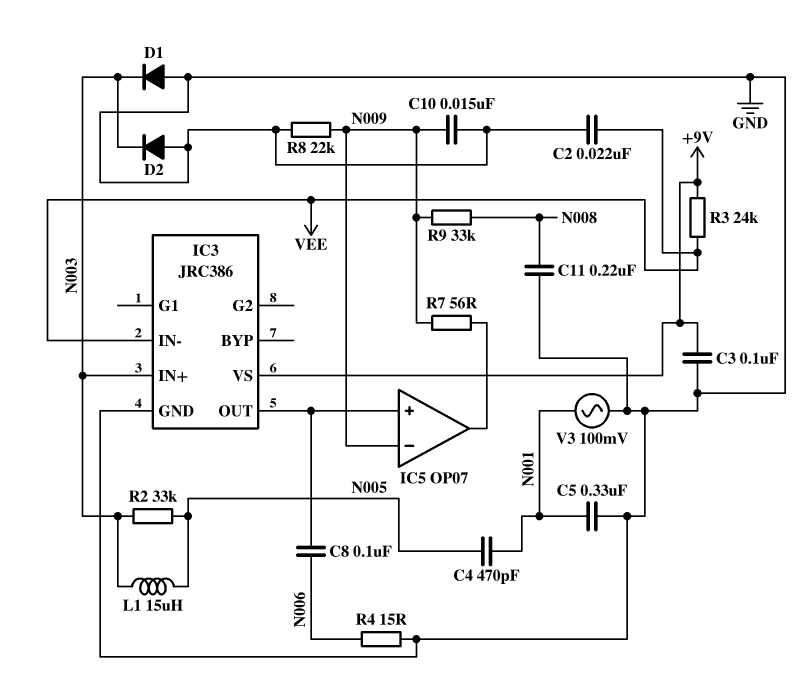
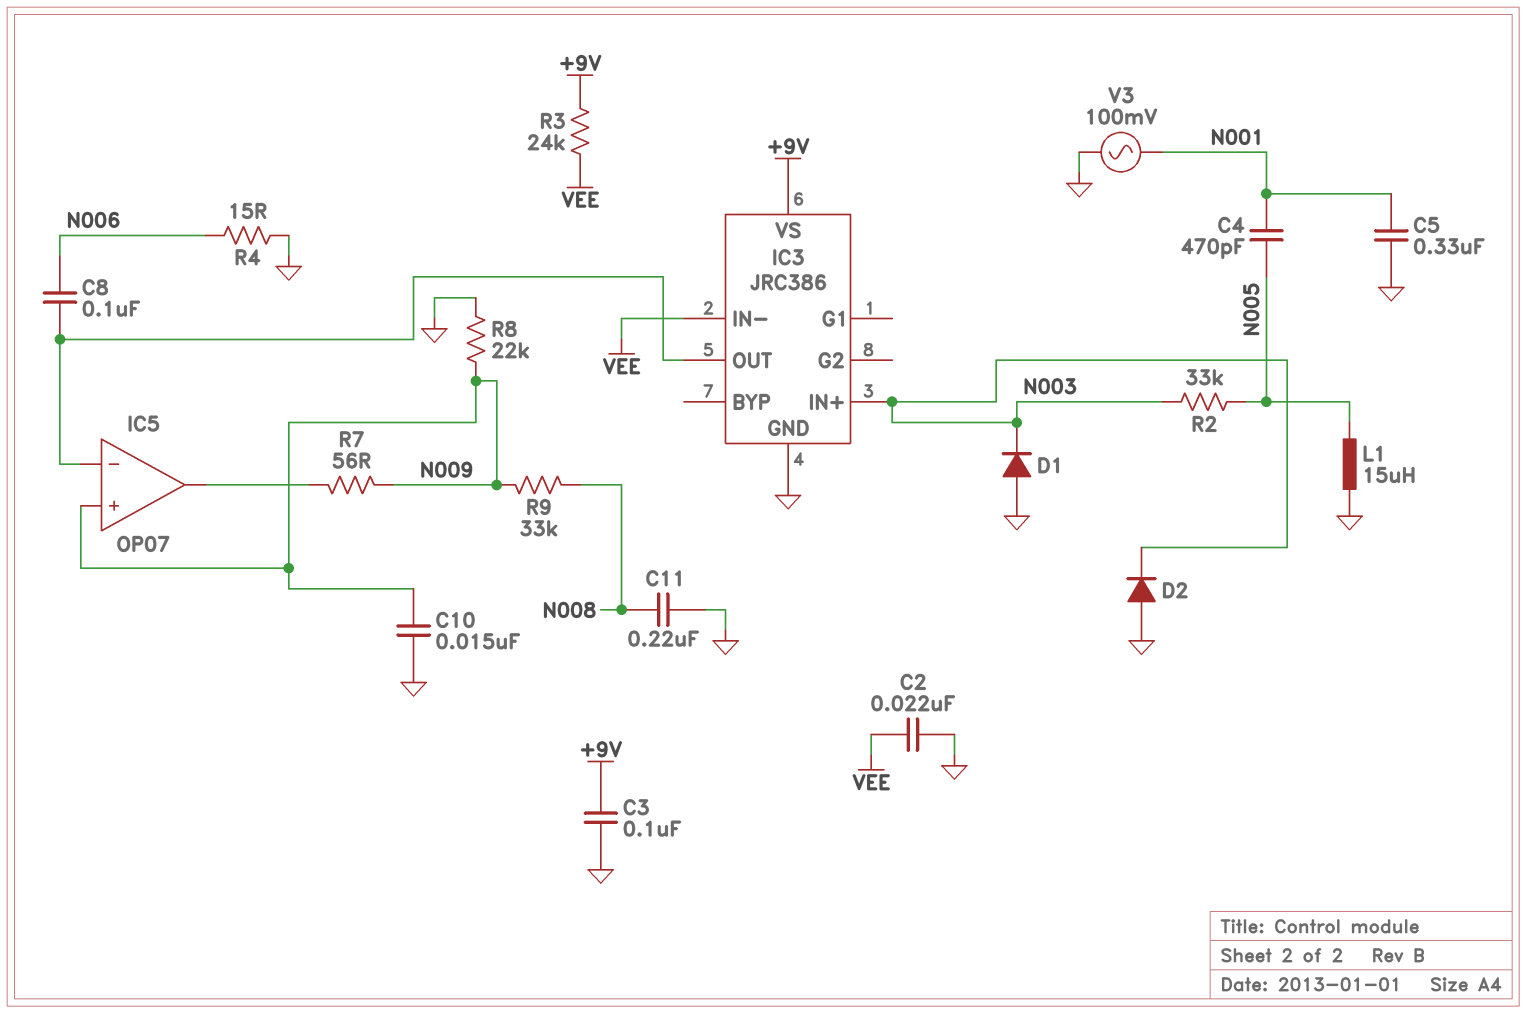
IC5 pin in+: IC3/OUT -> N009
IC5 pin in-: N009 -> IC3/OUT
L1: 15uH (N003, N005) -> 15uH (GND, N005)

